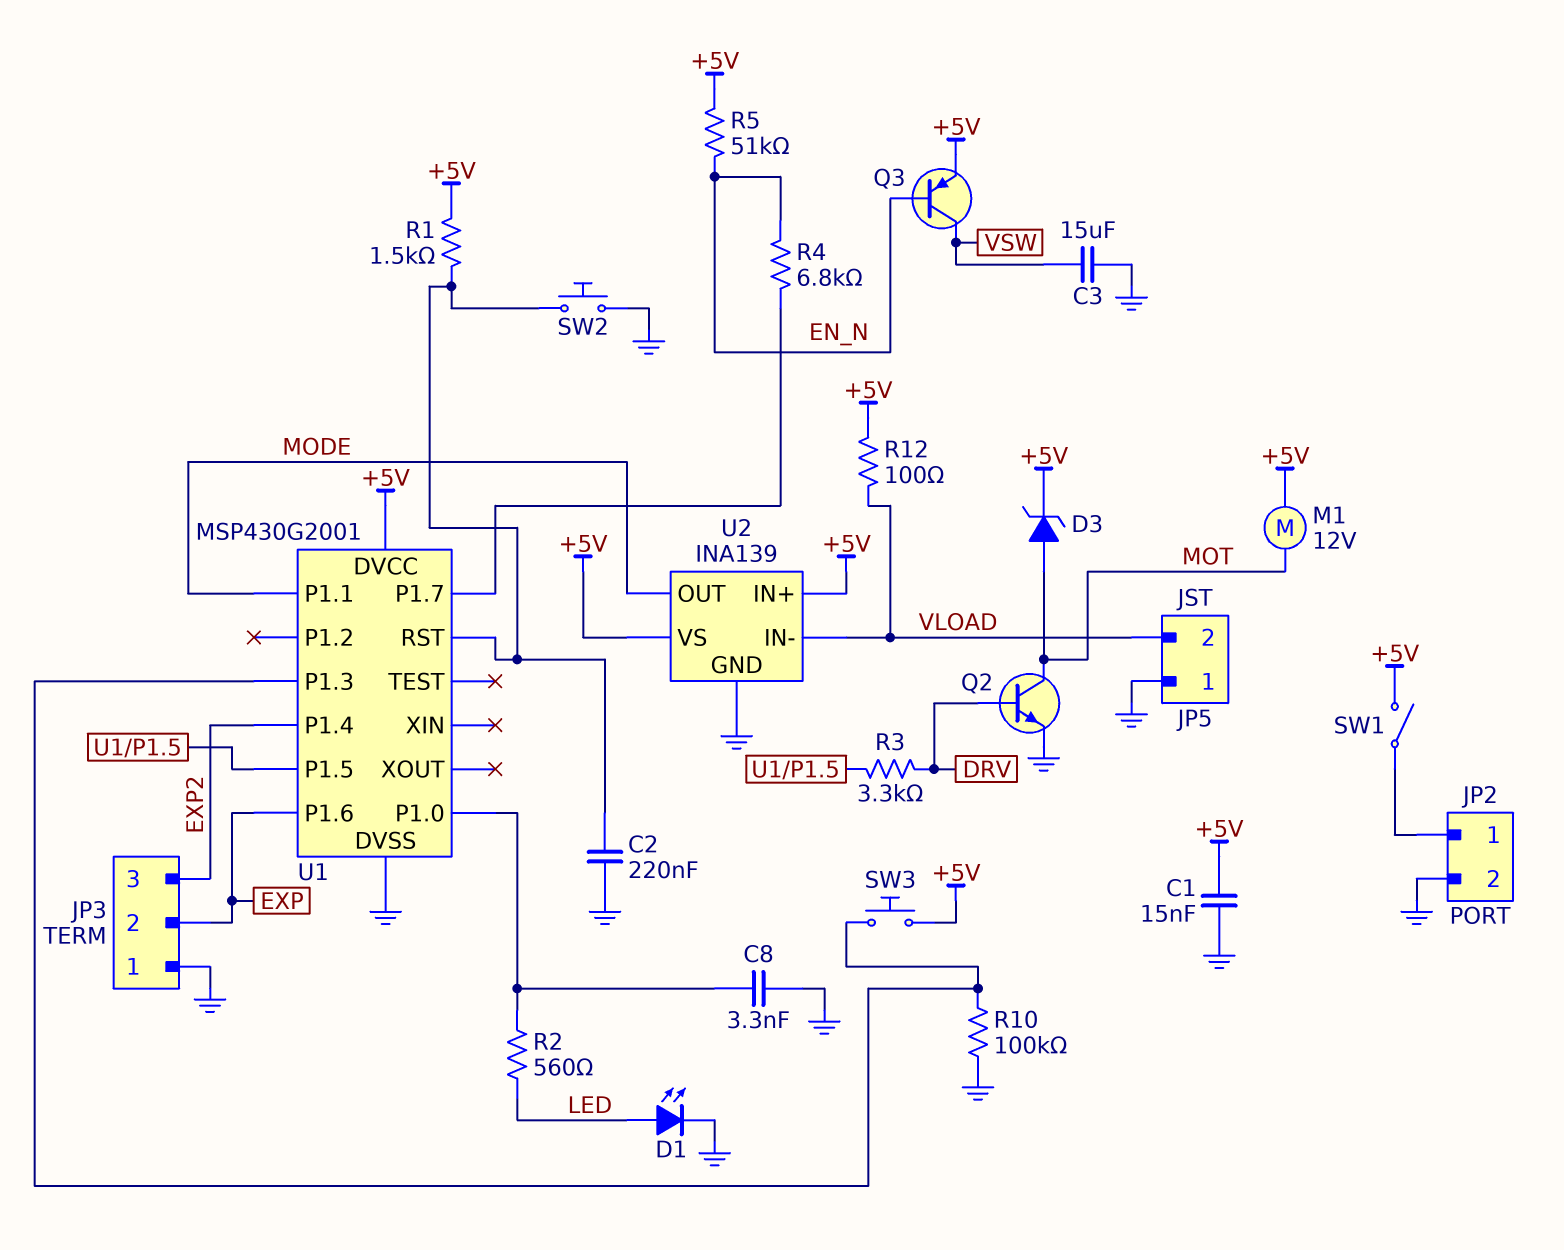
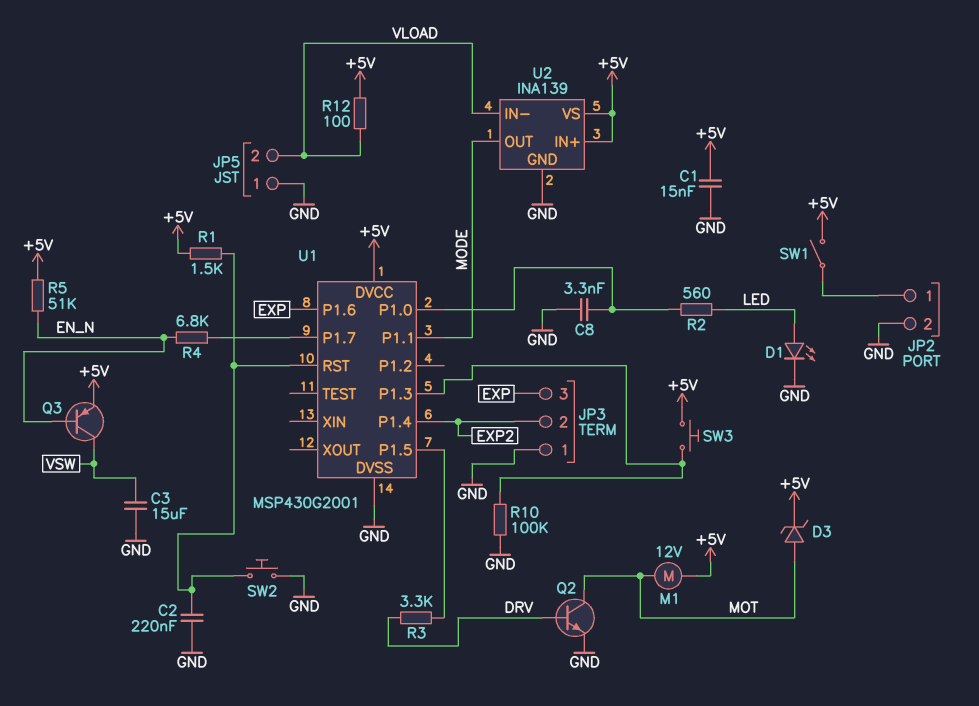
JP3 pin 2: EXP -> EXP2
JP3 pin 3: EXP2 -> EXP

